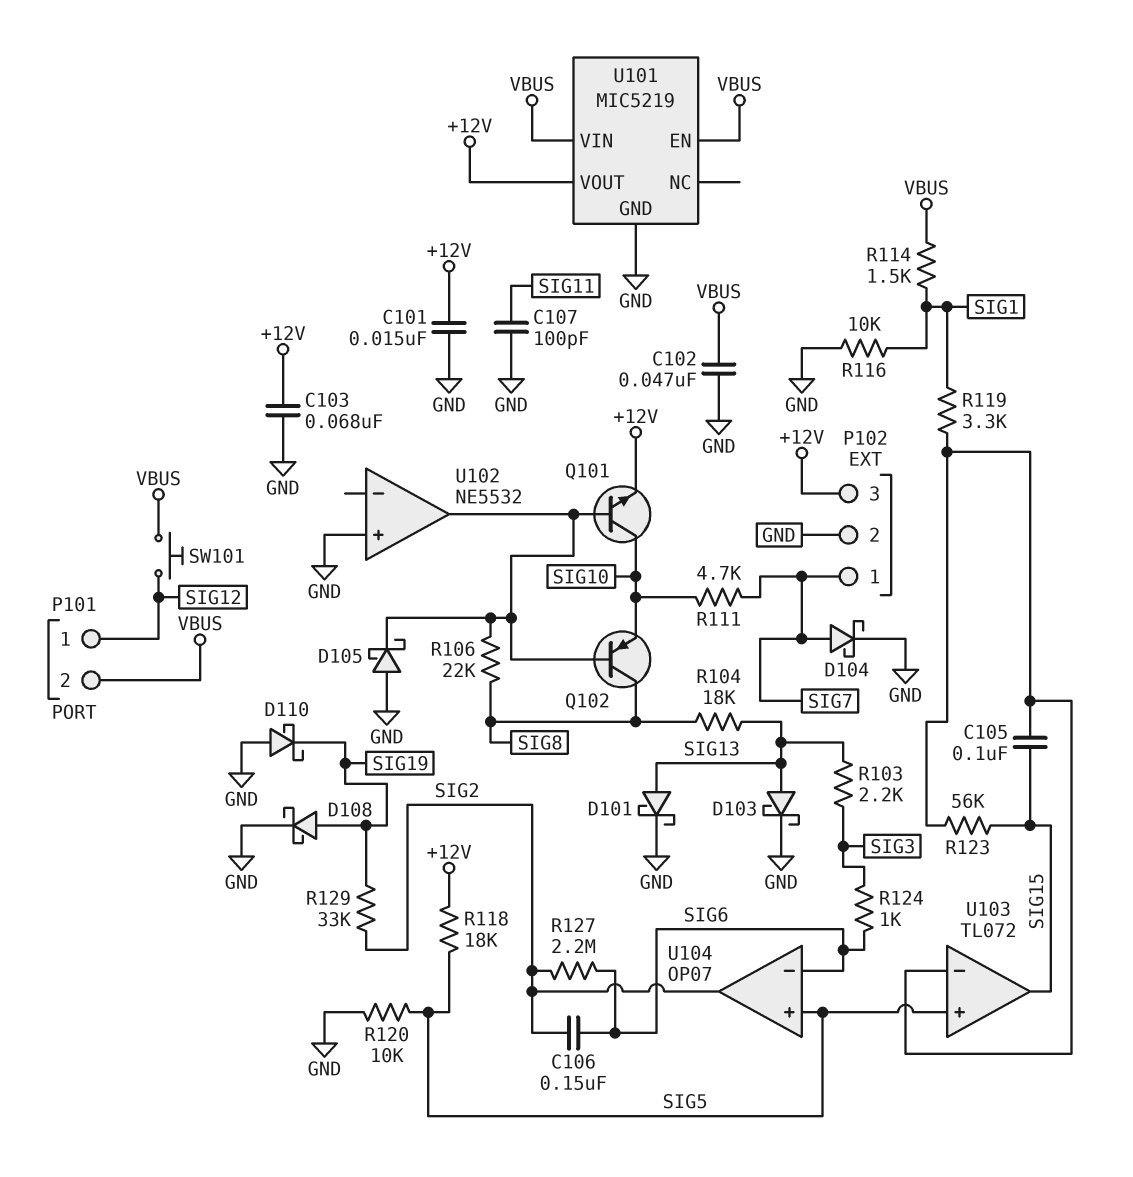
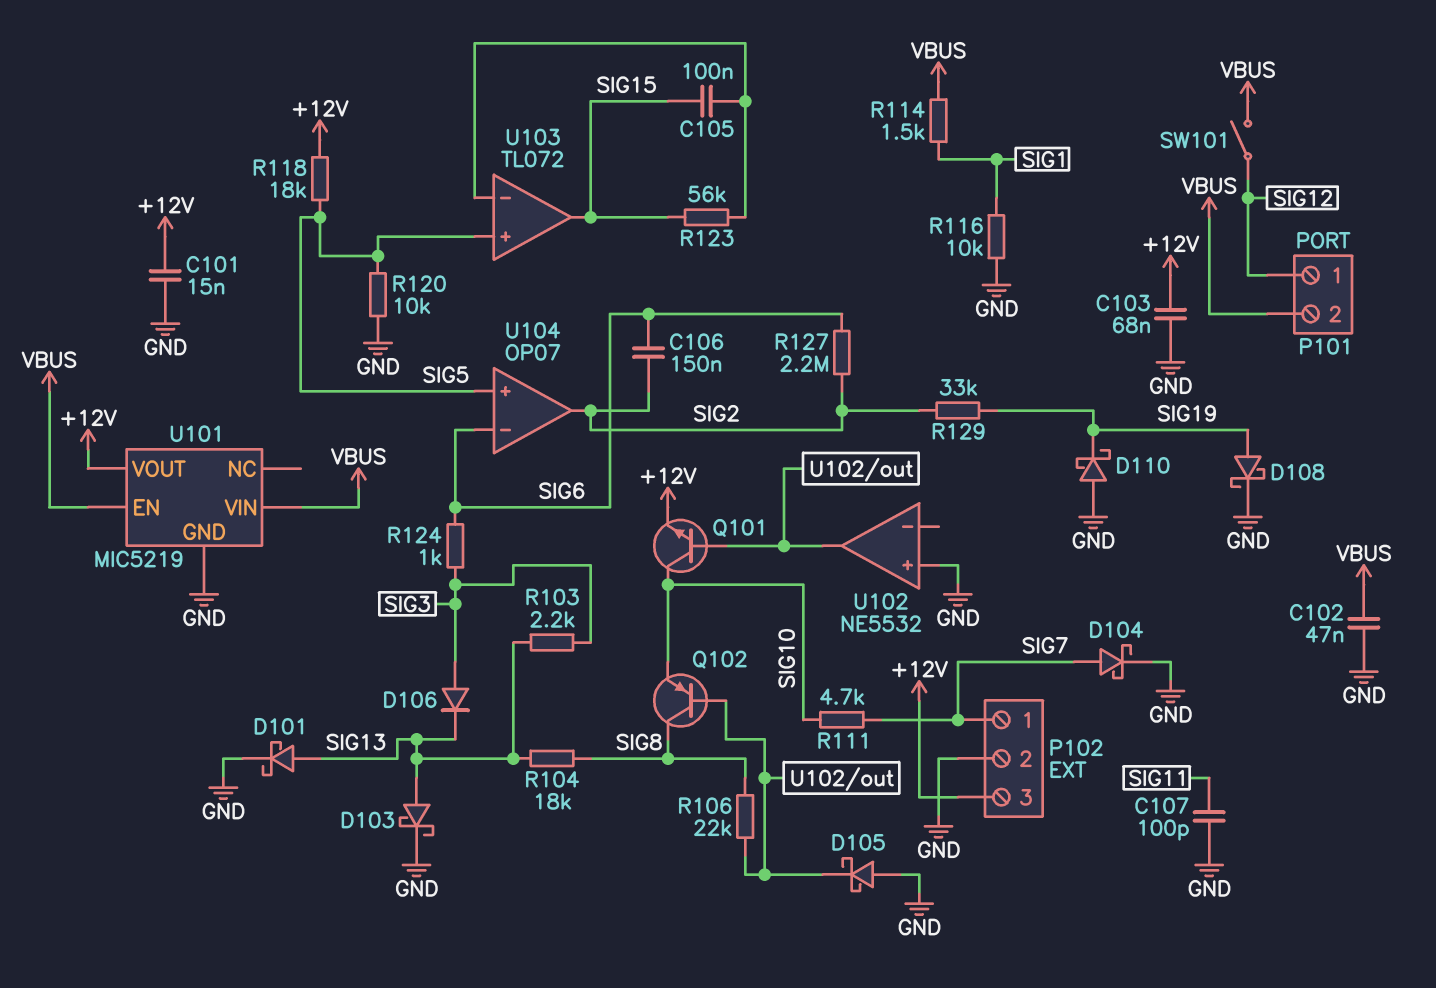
D106: none -> diode (A SIG3, K SIG13)
R119: 3.3k (SIG1, U103/in-) -> none
SW101: button (SIG12, VBUS) -> switch (SIG12, VBUS)

